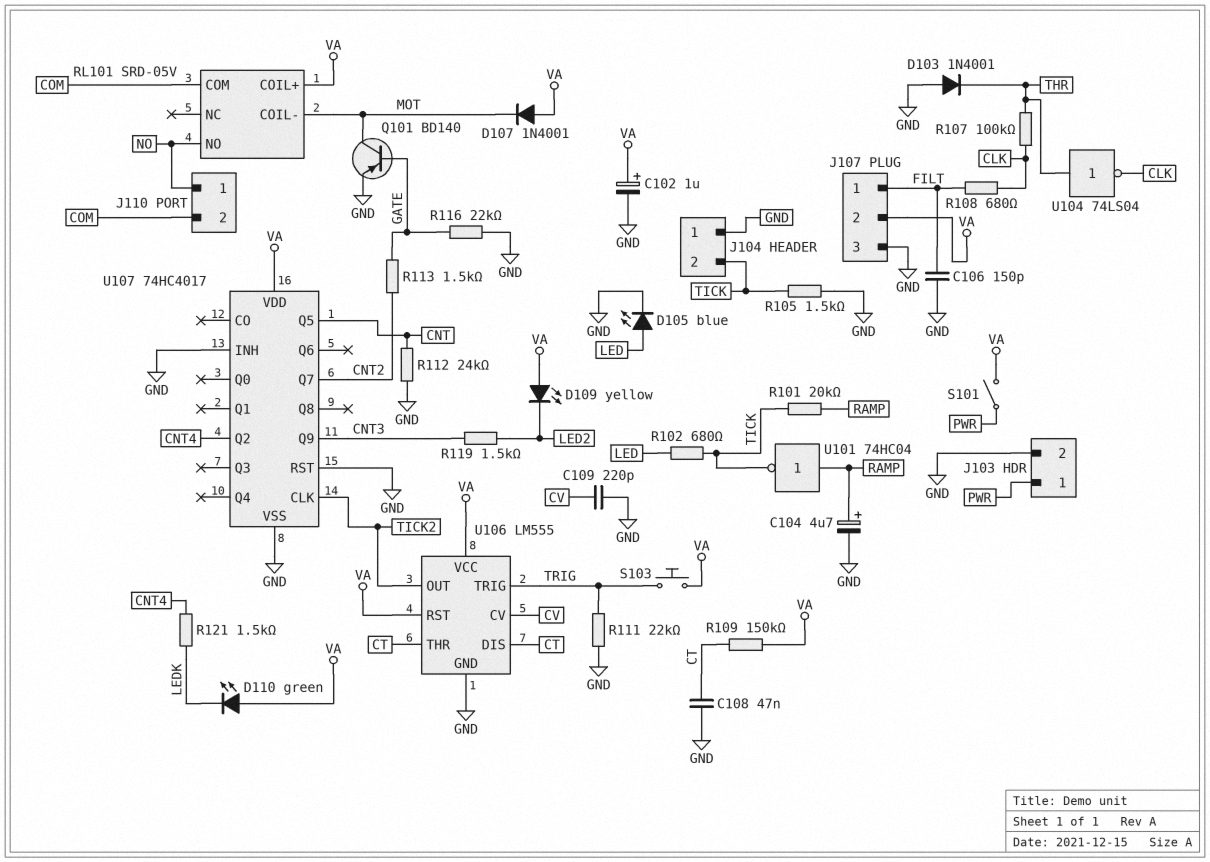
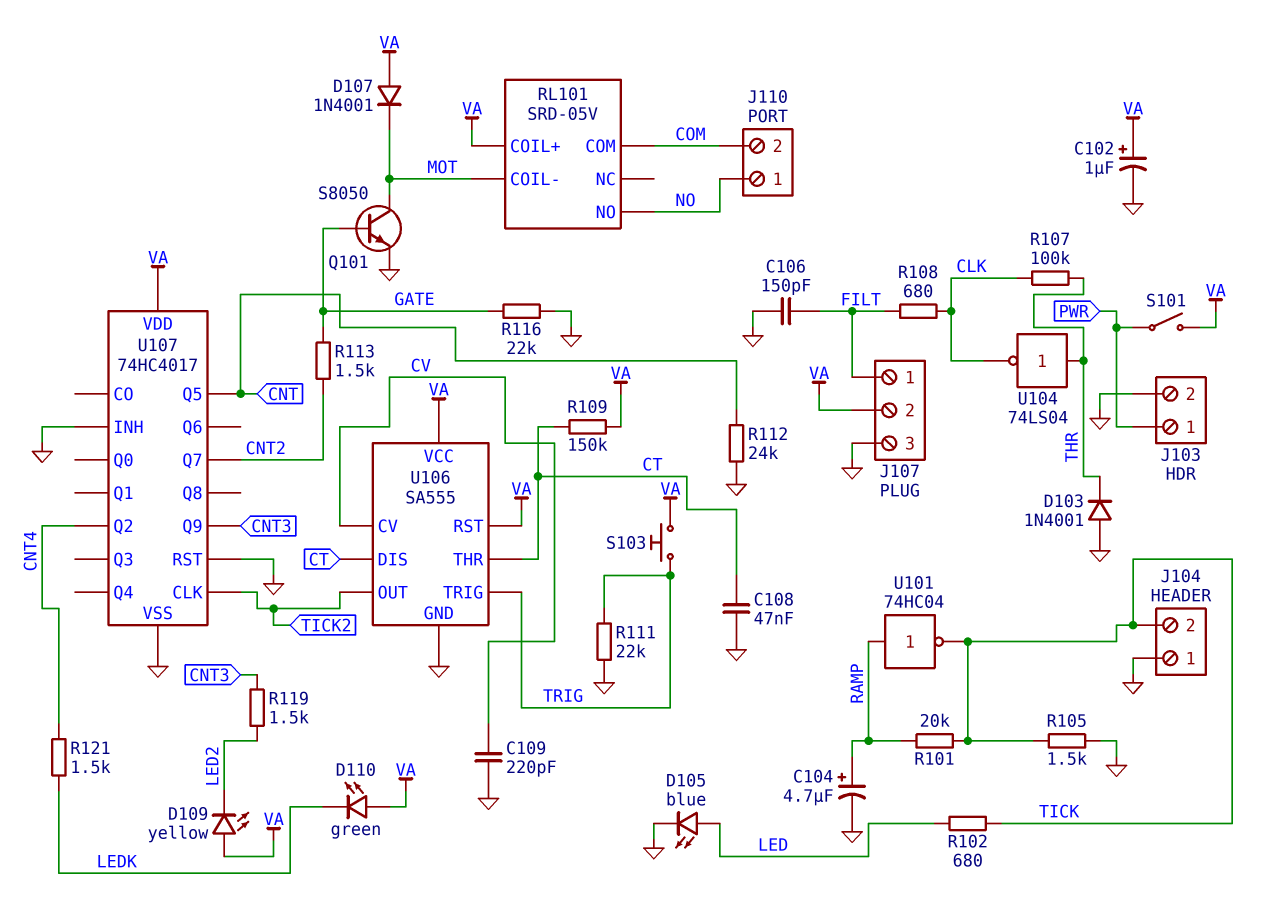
Q101: PNP BD140 (B GATE, C MOT, E GND) -> NPN S8050 (B GATE, C MOT, E GND)
U106: LM555 -> SA555

